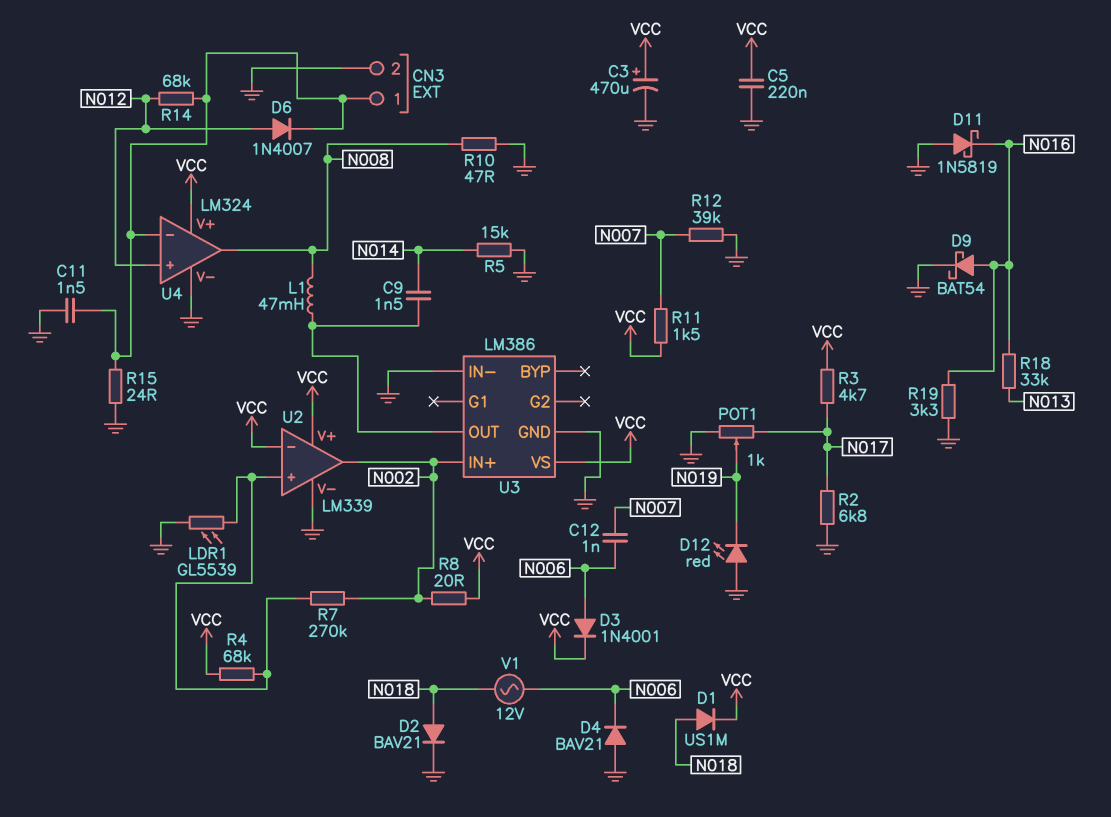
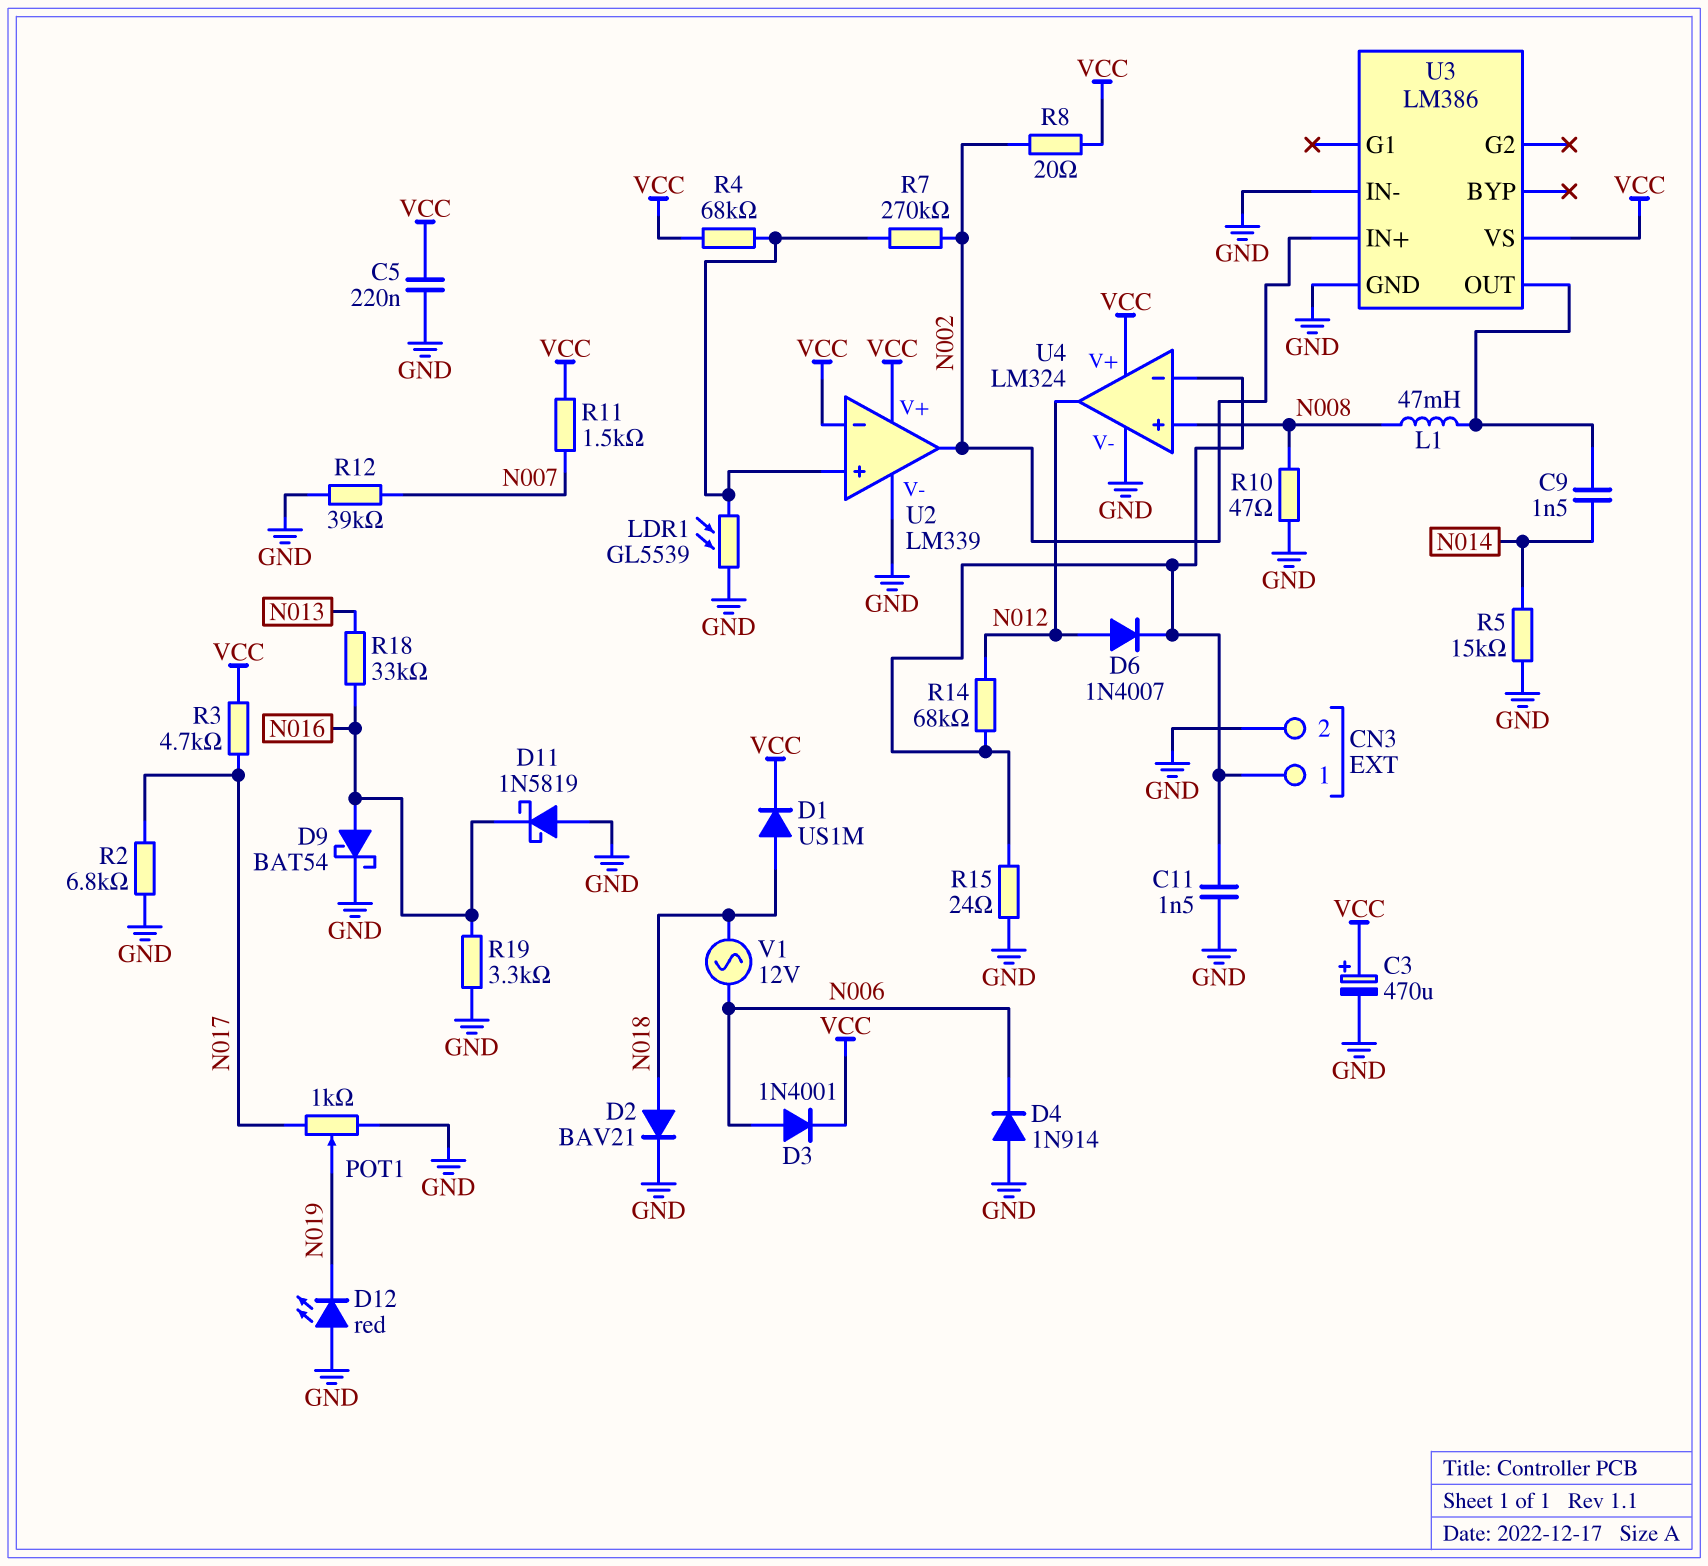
C12: 1nF (N006, N007) -> none
D4: diode BAV21 (A GND, K N006) -> diode 1N914 (A GND, K N006)
U4 pin in+: N012 -> N008
U4 pin out: N008 -> N012

